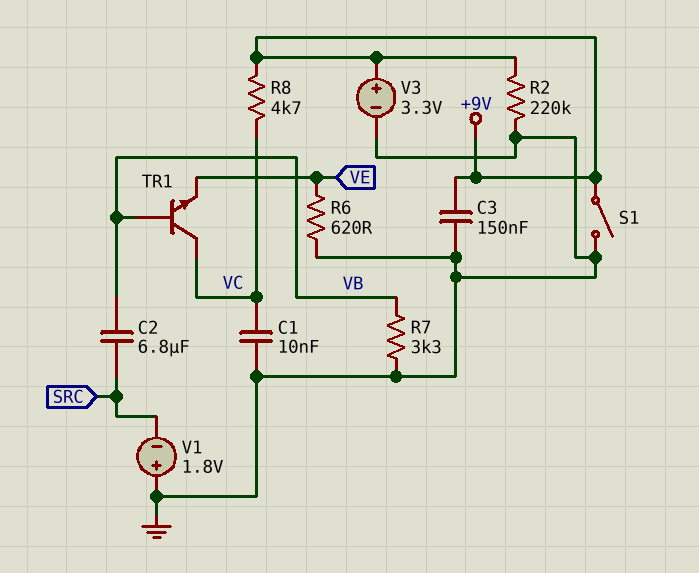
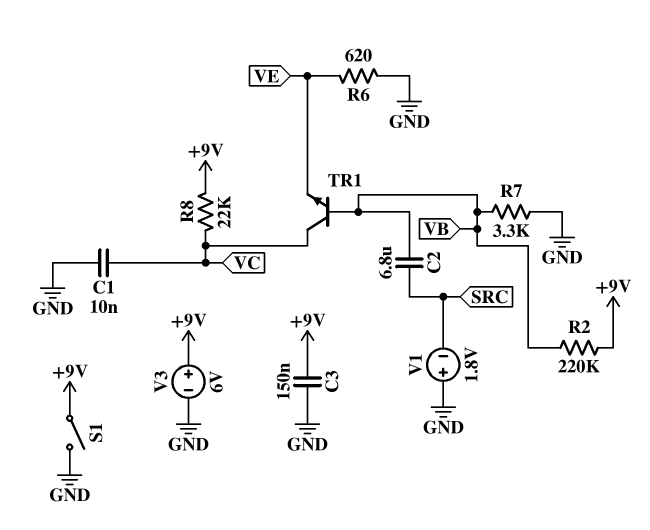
R2: 220k (+9V, GND) -> 220k (+9V, VB)
R8: 4.7k (+9V, VC) -> 22k (+9V, VC)
V3: 3.3V (plus +9V, minus GND) -> 6V (plus +9V, minus GND)

